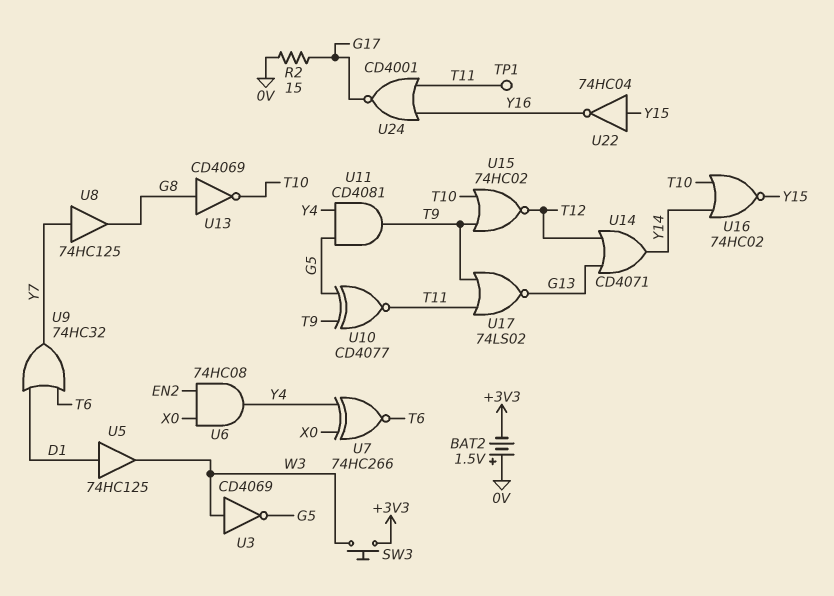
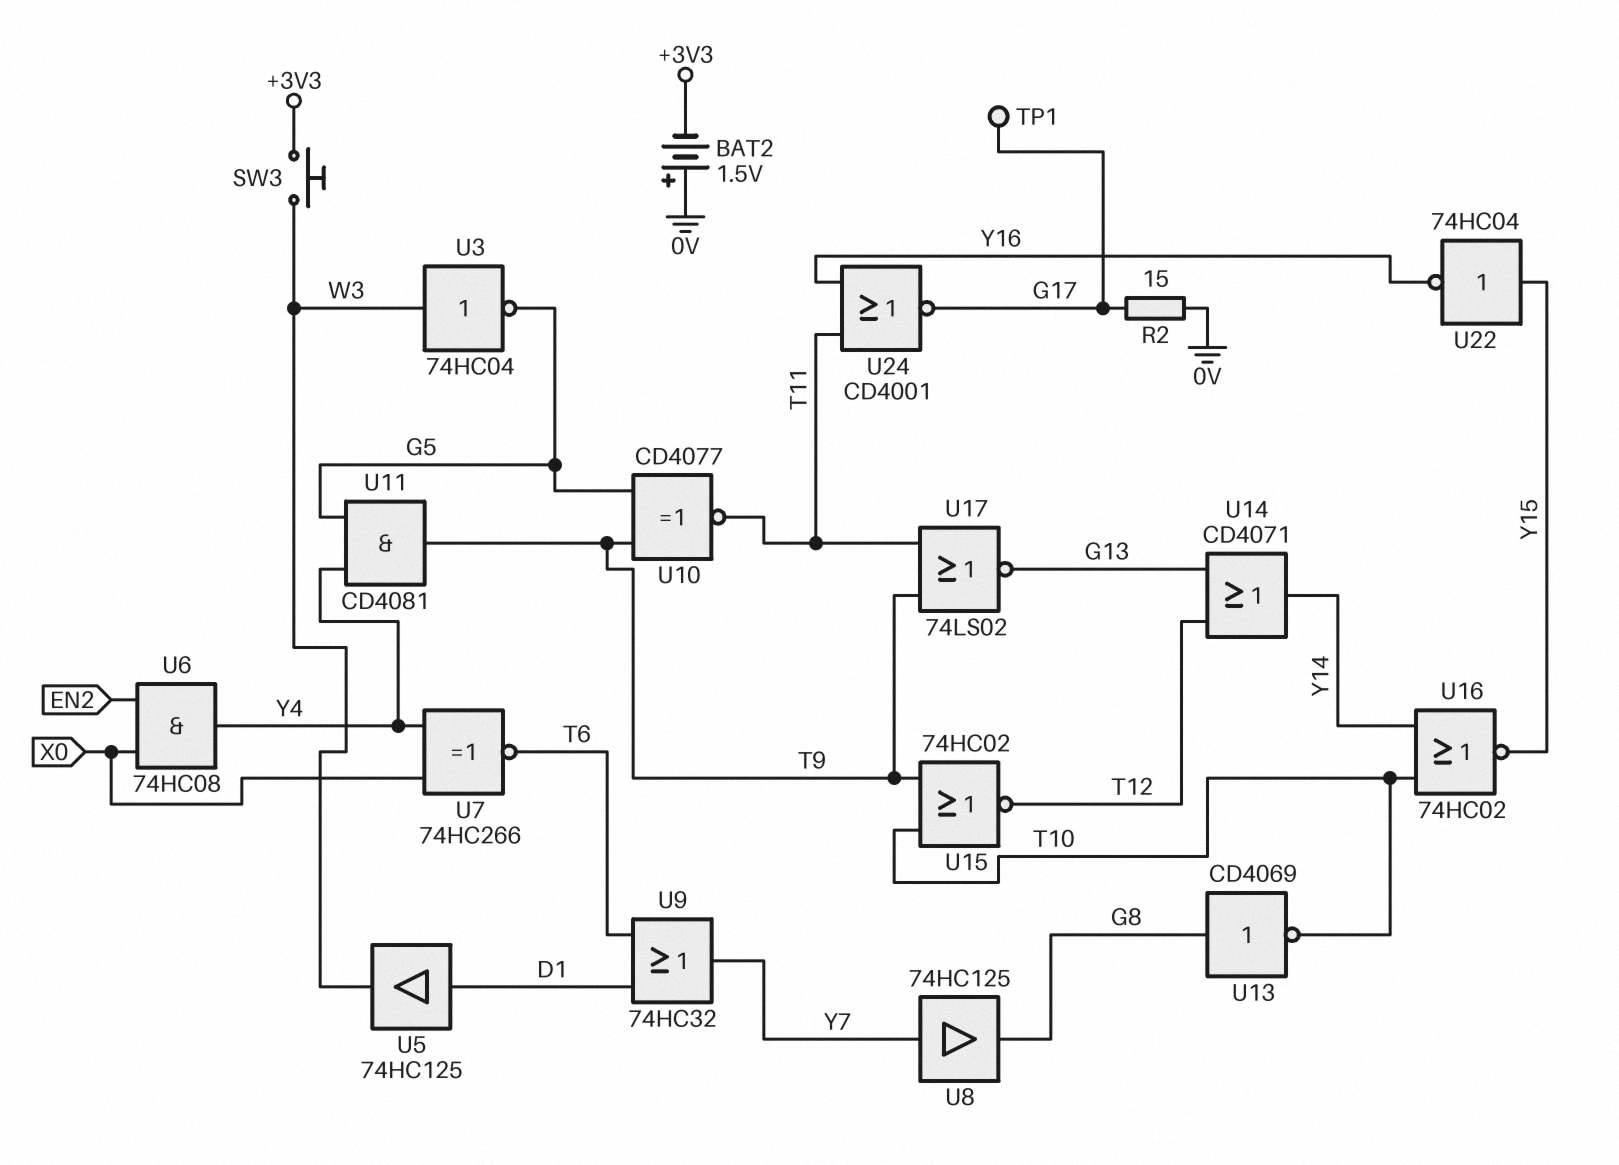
TP1: test point (T11) -> test point (G17)
U3: NOT CD4069 (in W3, out G5) -> NOT 74HC04 (in W3, out G5)

